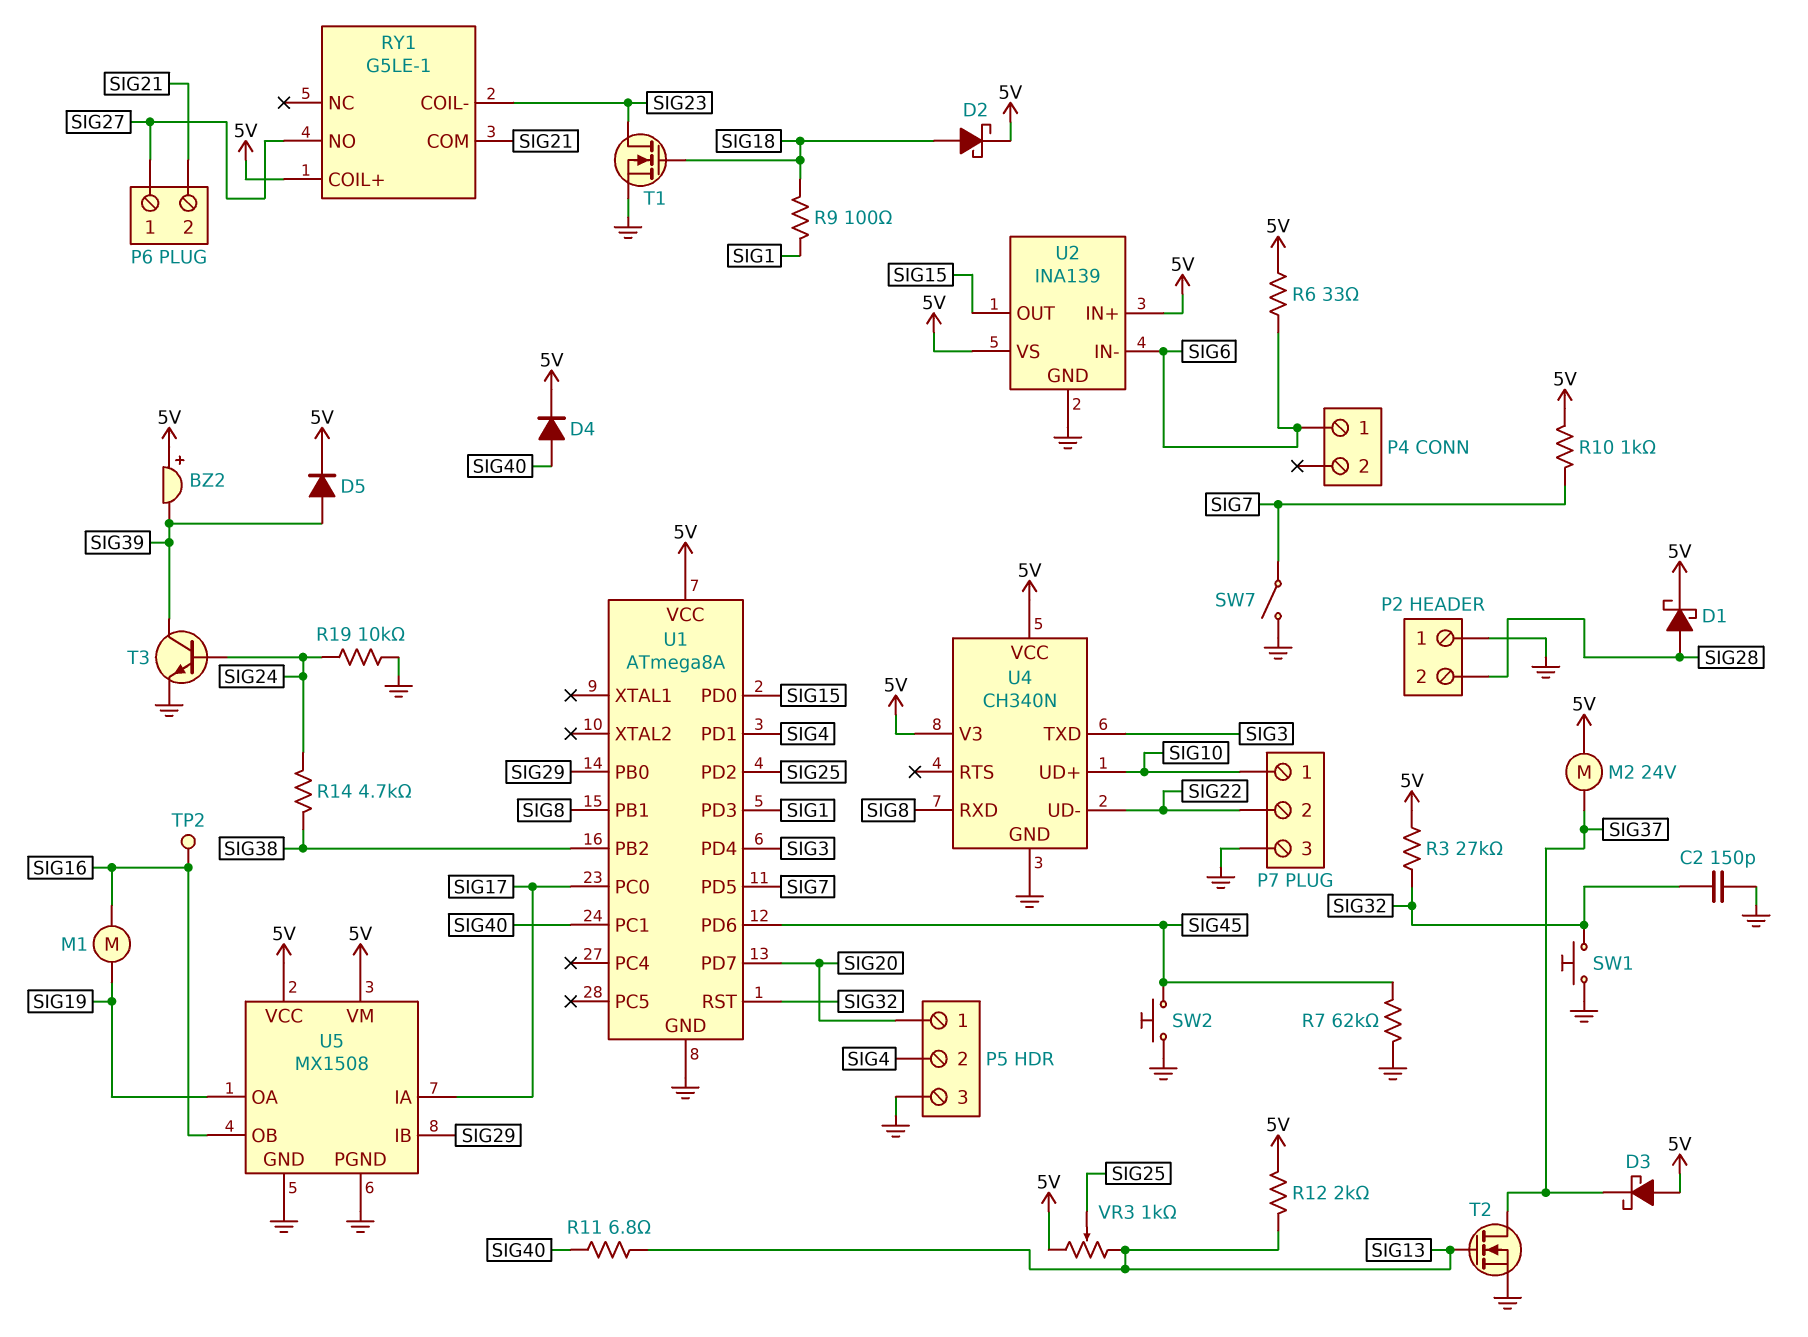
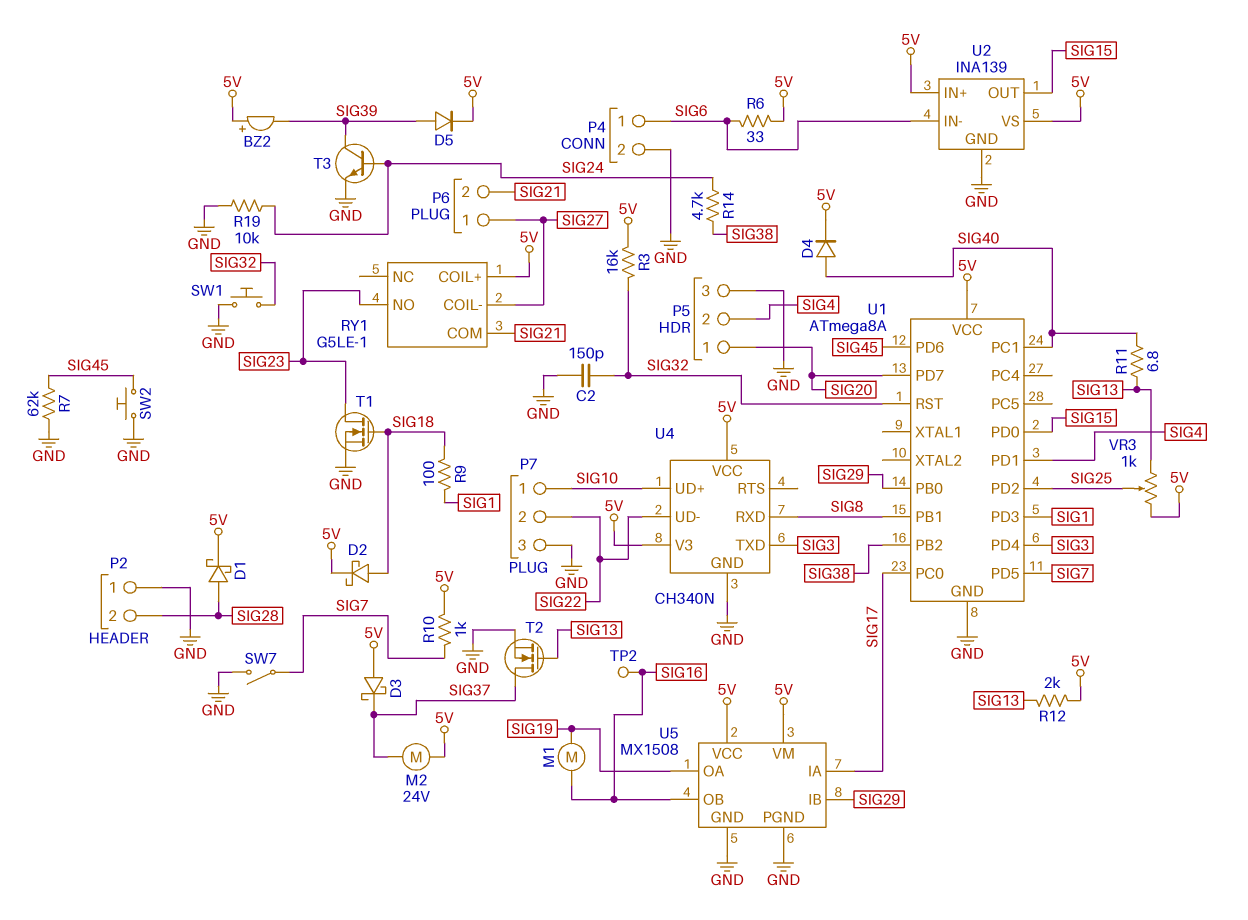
P4 pin 2: none -> GND
R3: 27k (5V, SIG32) -> 16k (5V, SIG32)
RY1 pin COIL-: SIG23 -> SIG27
RY1 pin NO: SIG27 -> SIG23

